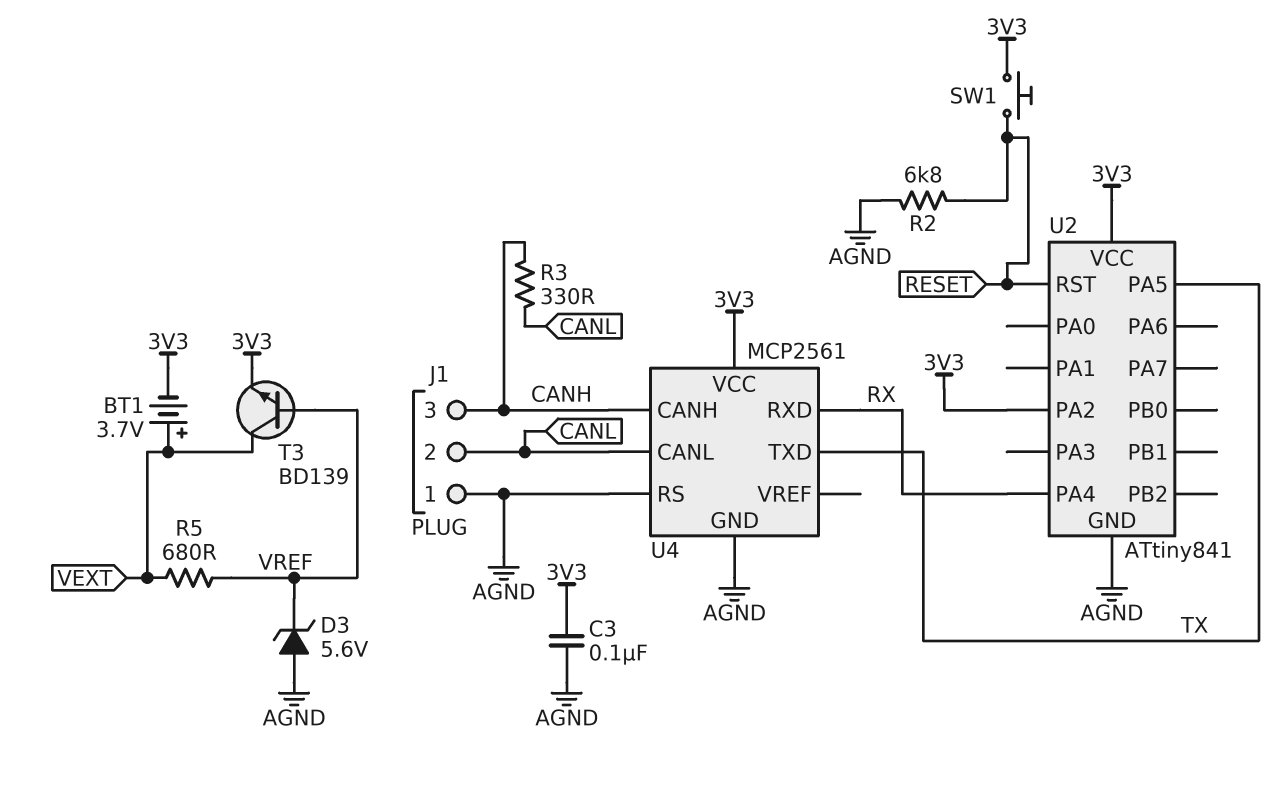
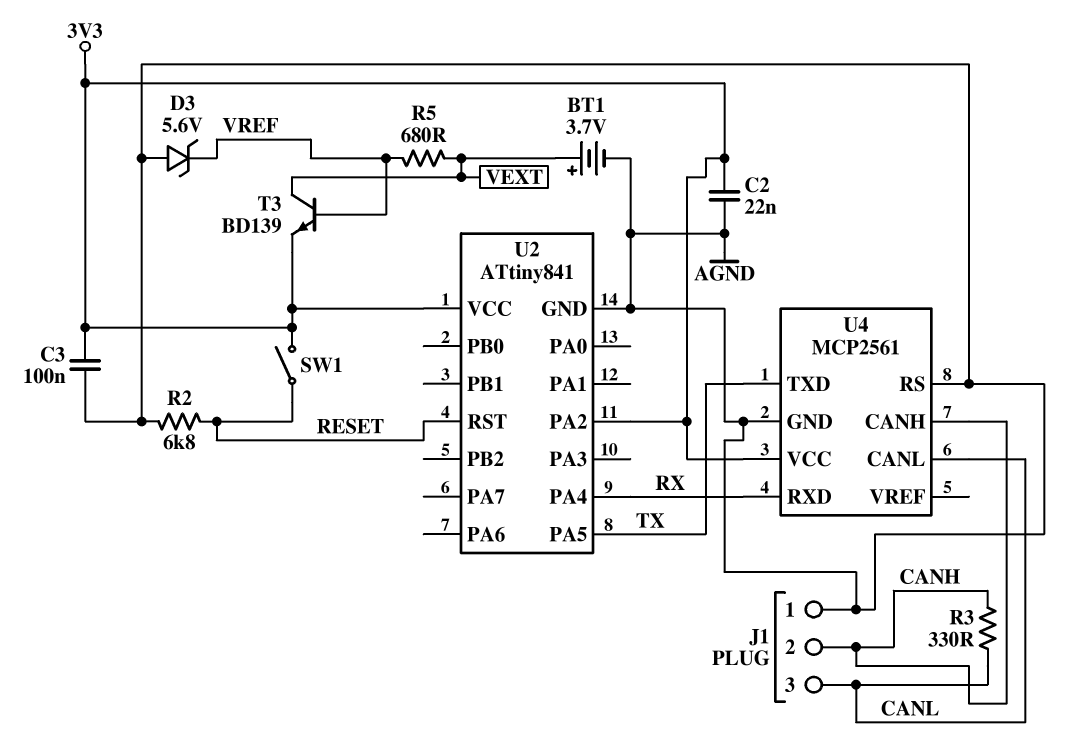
BT1: 3.7V (plus VEXT, minus 3V3) -> 3.7V (plus VEXT, minus AGND)
C2: none -> 22nF (3V3, AGND)
J1 pin 2: CANL -> CANH
J1 pin 3: CANH -> CANL
SW1: button (3V3, RESET) -> switch (3V3, RESET)

